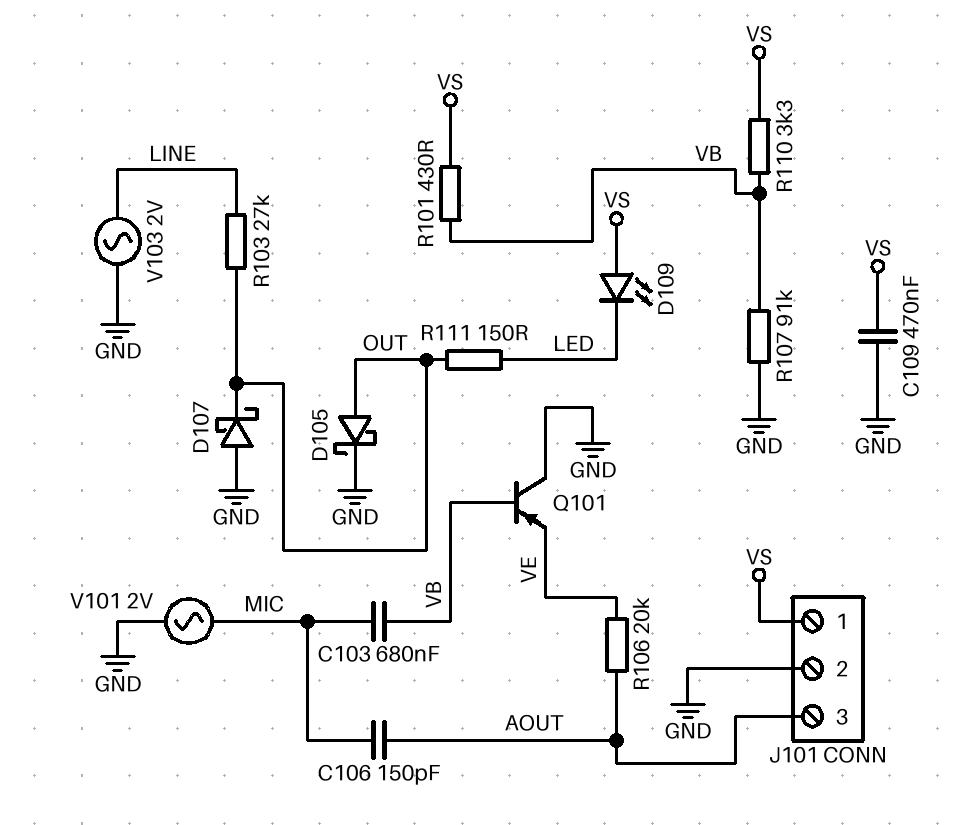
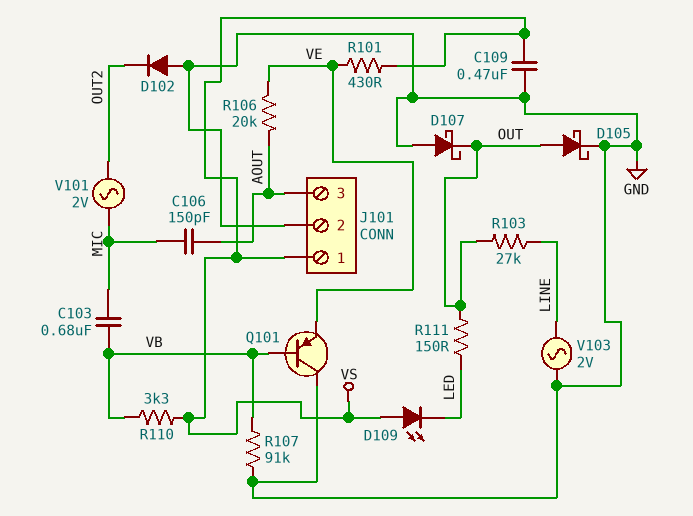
D102: none -> diode (A GND, K OUT2)
R101: 430 (VB, VS) -> 430 (VE, VS)
V101: AC 2V (GND, MIC) -> AC 2V (MIC, OUT2)

